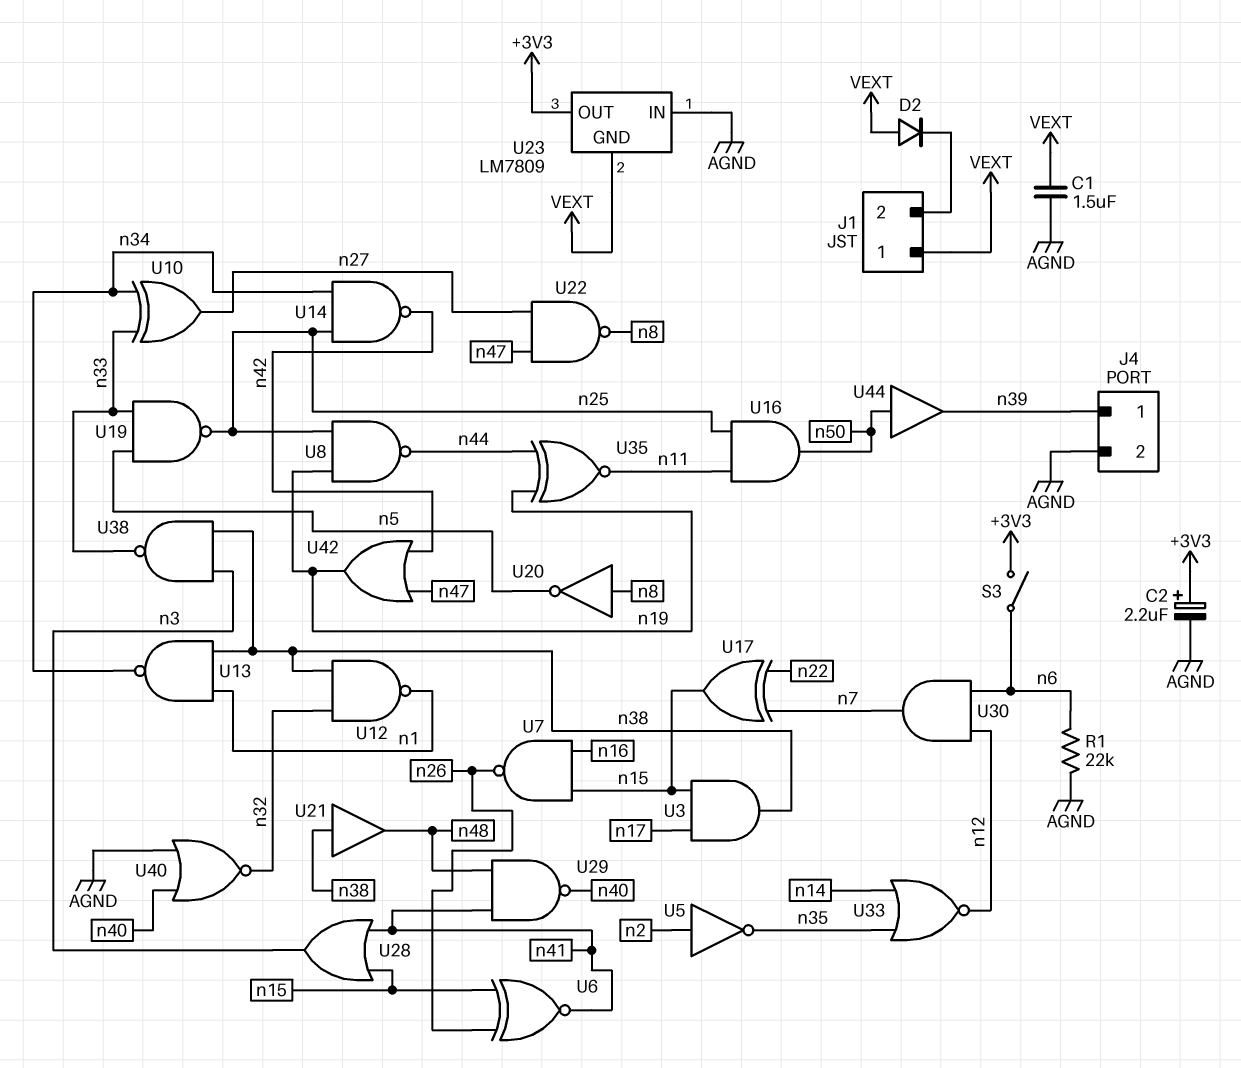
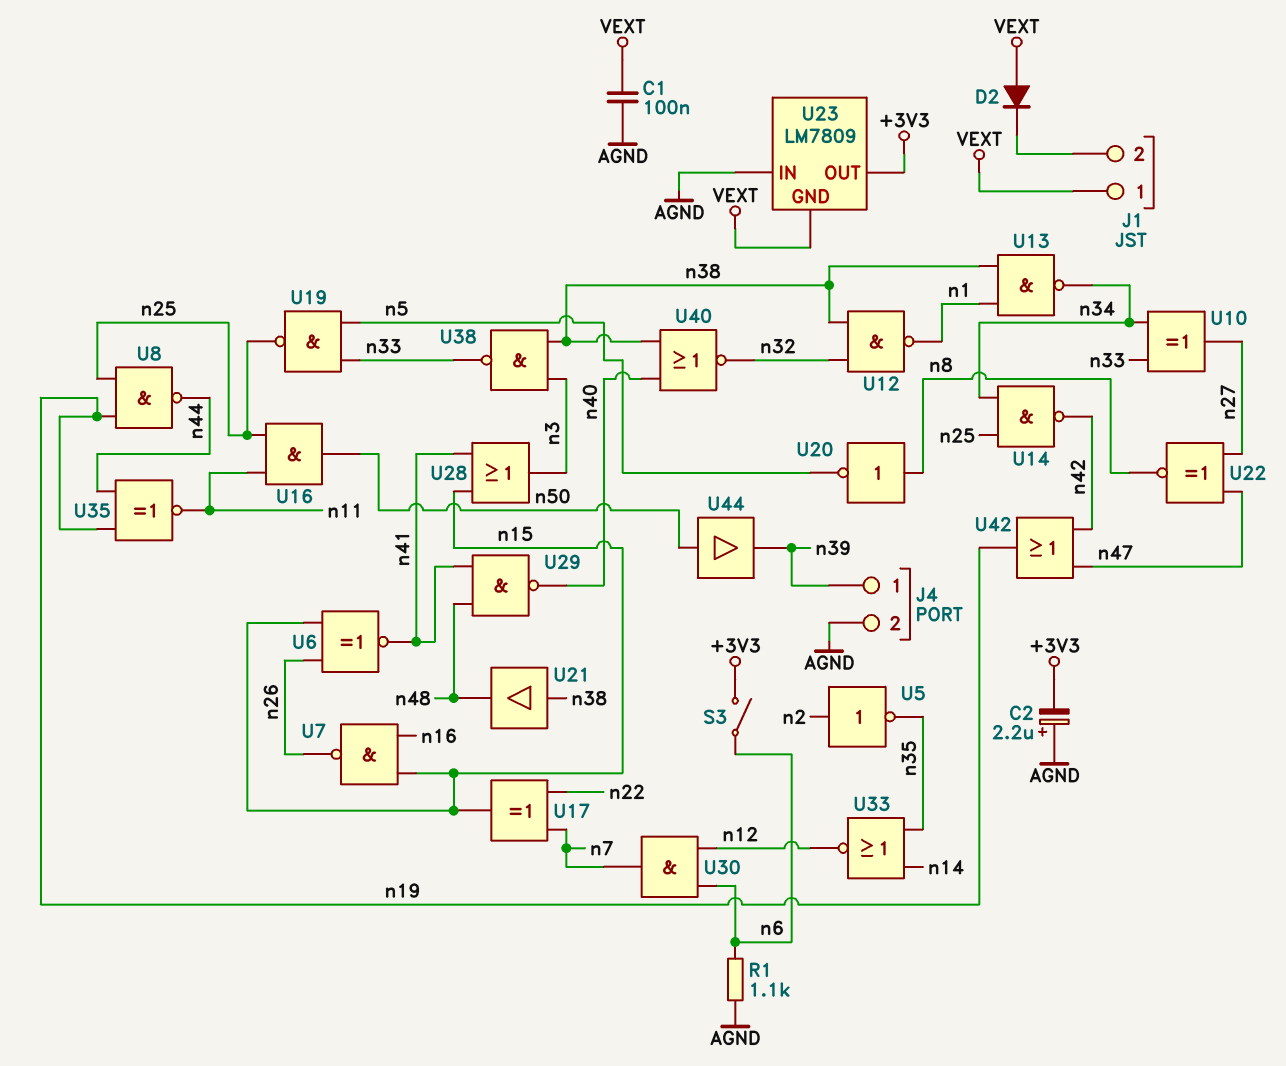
C1: 1.5uF (AGND, VEXT) -> 100nF (AGND, VEXT)
C2: 2.2uF (plus +3V3, minus AGND) -> 2.2uF (plus AGND, minus +3V3)
R1: 22k (AGND, n6) -> 1.1k (AGND, n6)
U3: AND (in n15, in n17, out n38) -> none
U22: NAND (in n27, in n47, out n8) -> XNOR (in n27, in n47, out n8)
U40: NOR (in AGND, in n40, out n32) -> NOR (in n38, in n40, out n32)

